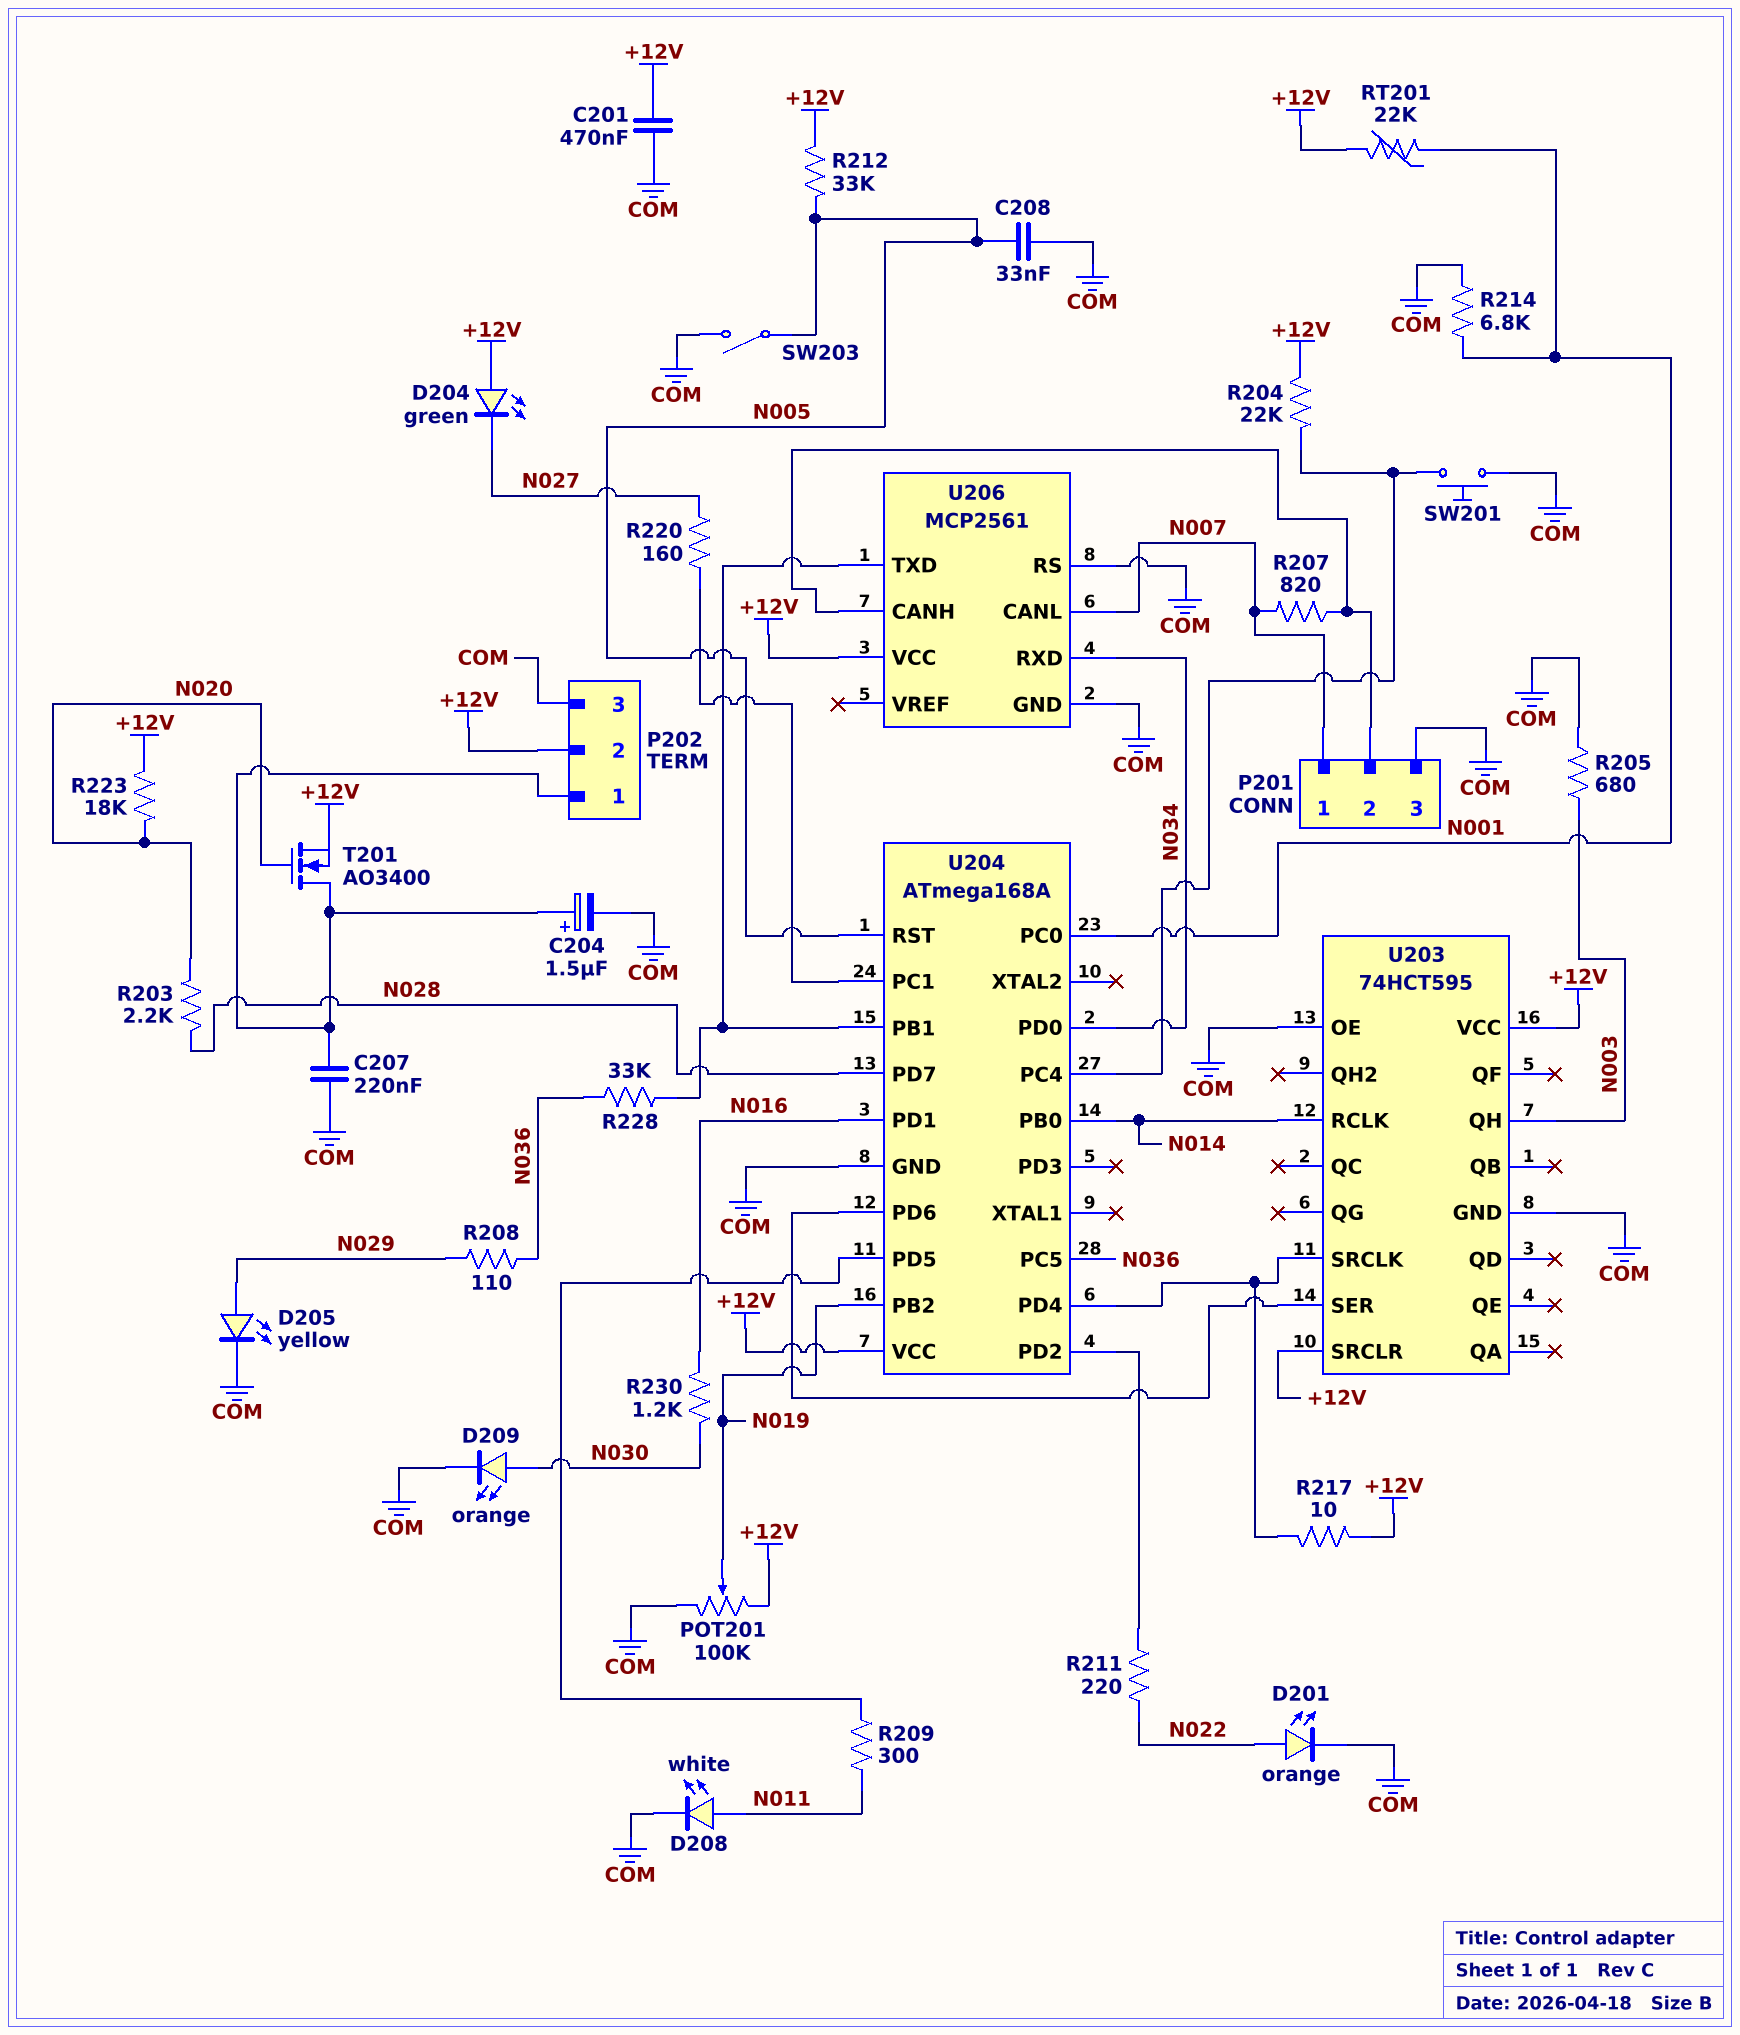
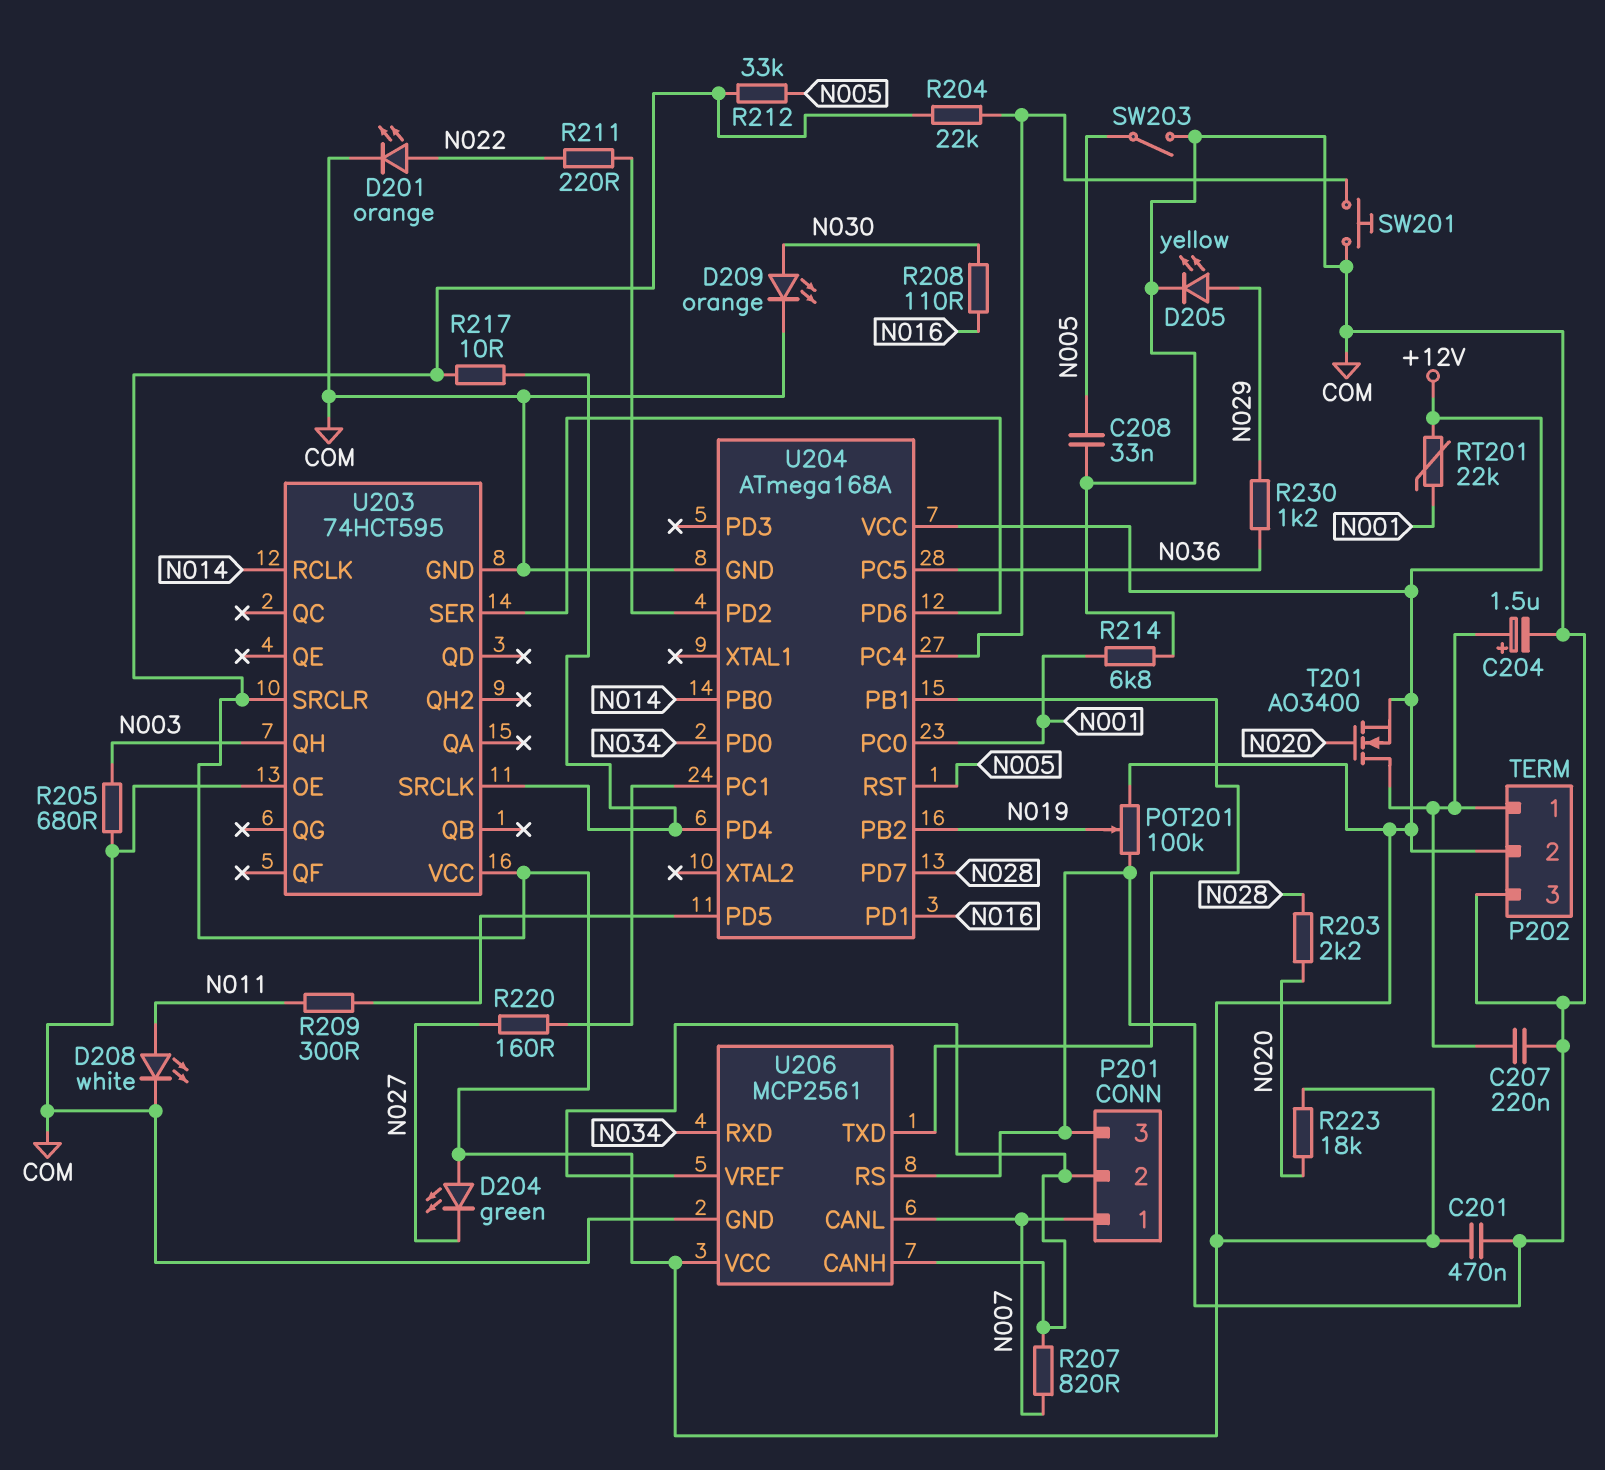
R208: 110 (N029, N036) -> 110 (N016, N030)
R228: 33k (N036, U204/PB1) -> none
R230: 1.2k (N016, N030) -> 1.2k (N029, N036)
U206 pin VREF: none -> P201/2

